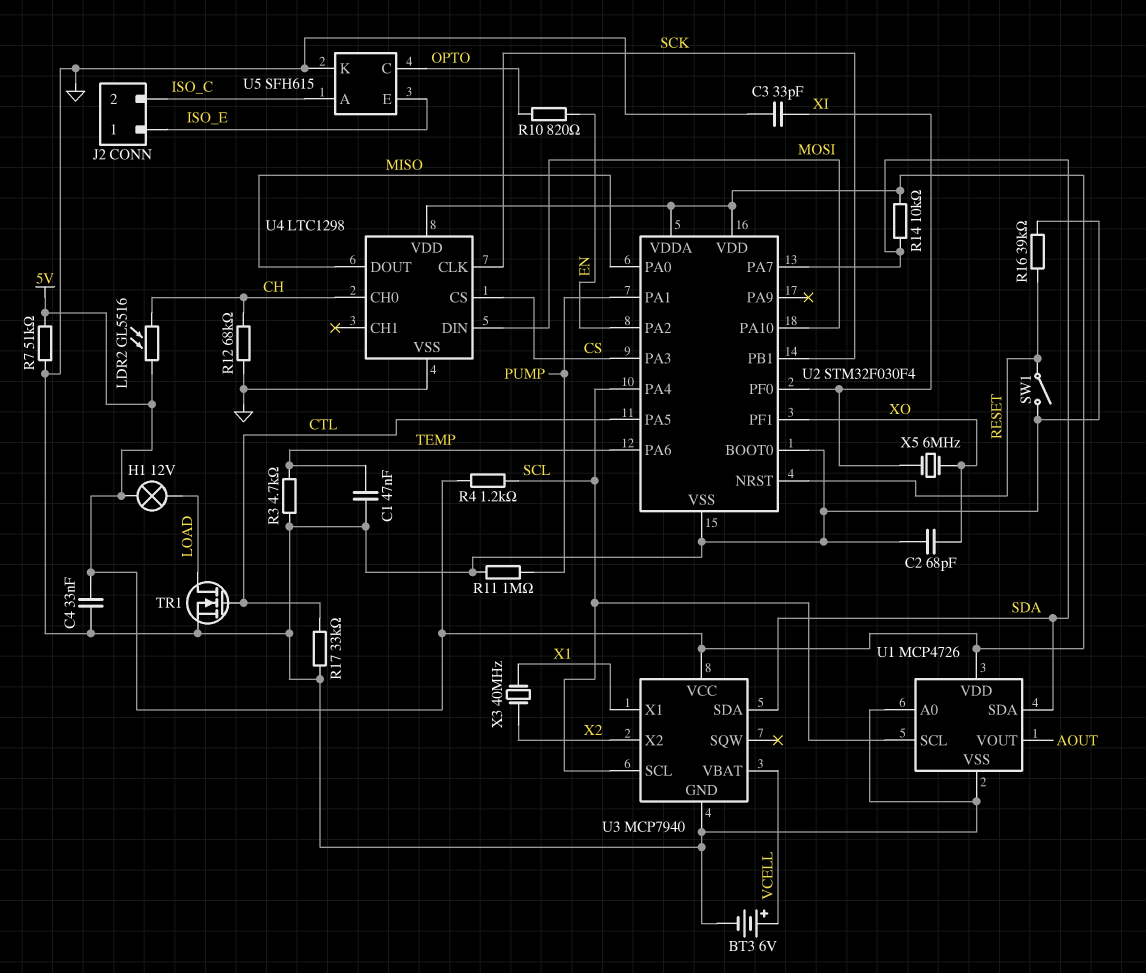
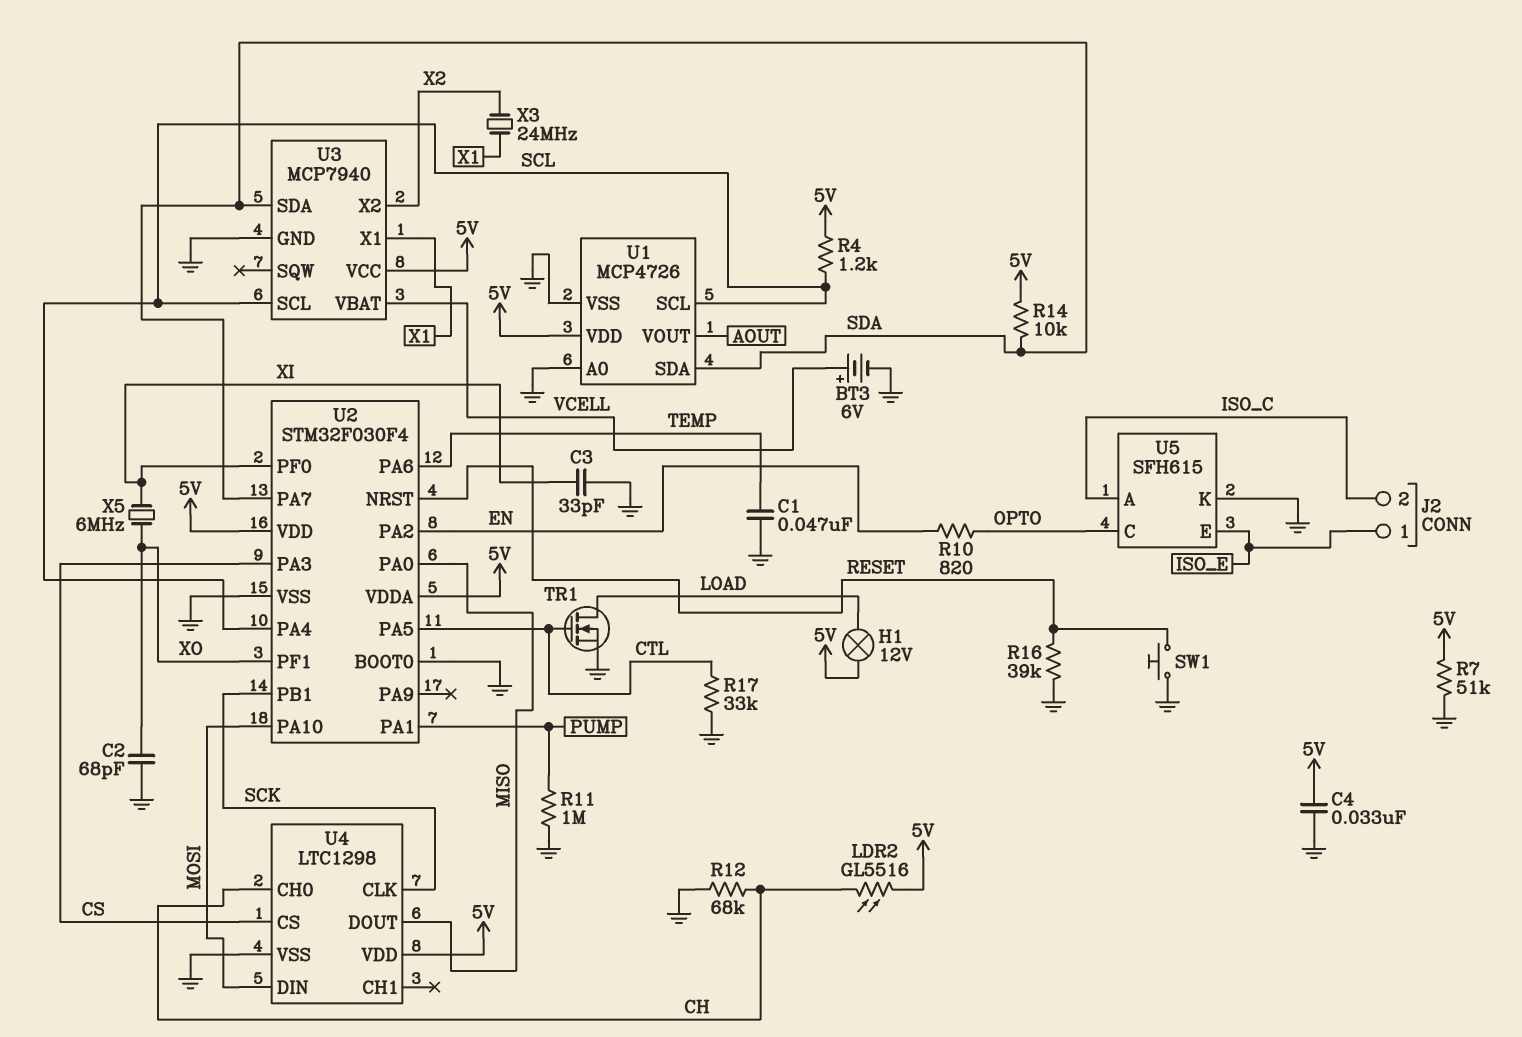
R3: 4.7k (GND, TEMP) -> none
SW1: switch (GND, RESET) -> button (GND, RESET)
X3: 40MHz (X1, X2) -> 24MHz (X1, X2)

